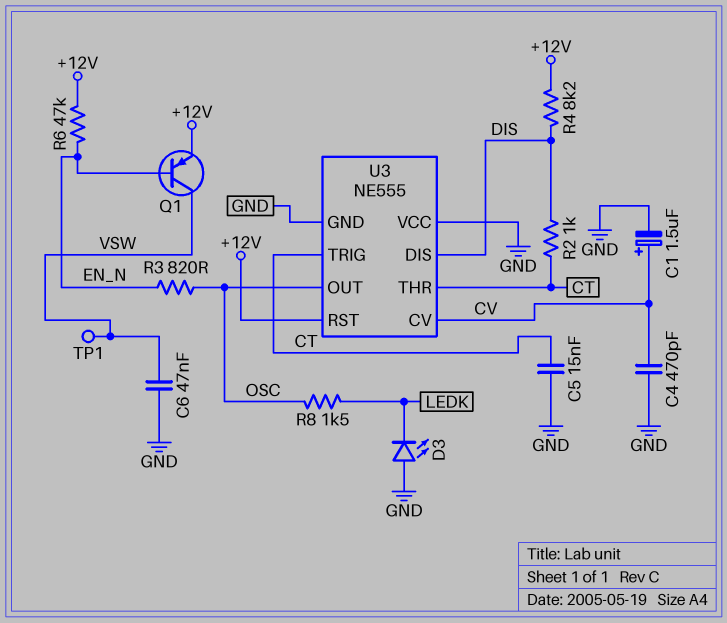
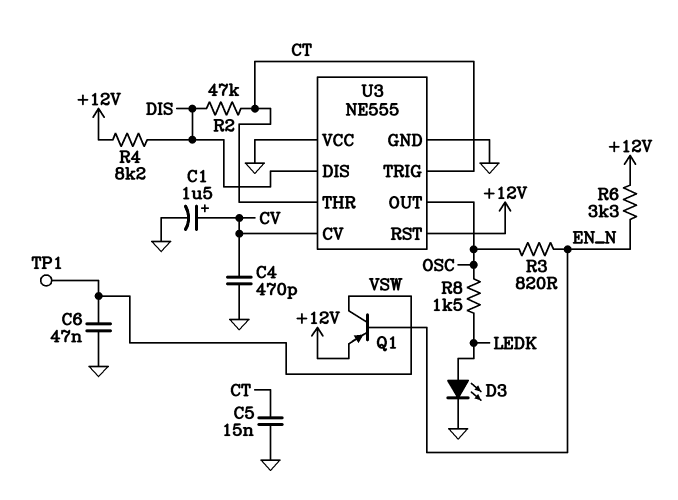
D3: LED (A GND, K LEDK) -> LED (A LEDK, K GND)
R2: 1k (CT, DIS) -> 47k (CT, DIS)
R6: 47k (+12V, EN_N) -> 3.3k (+12V, EN_N)

